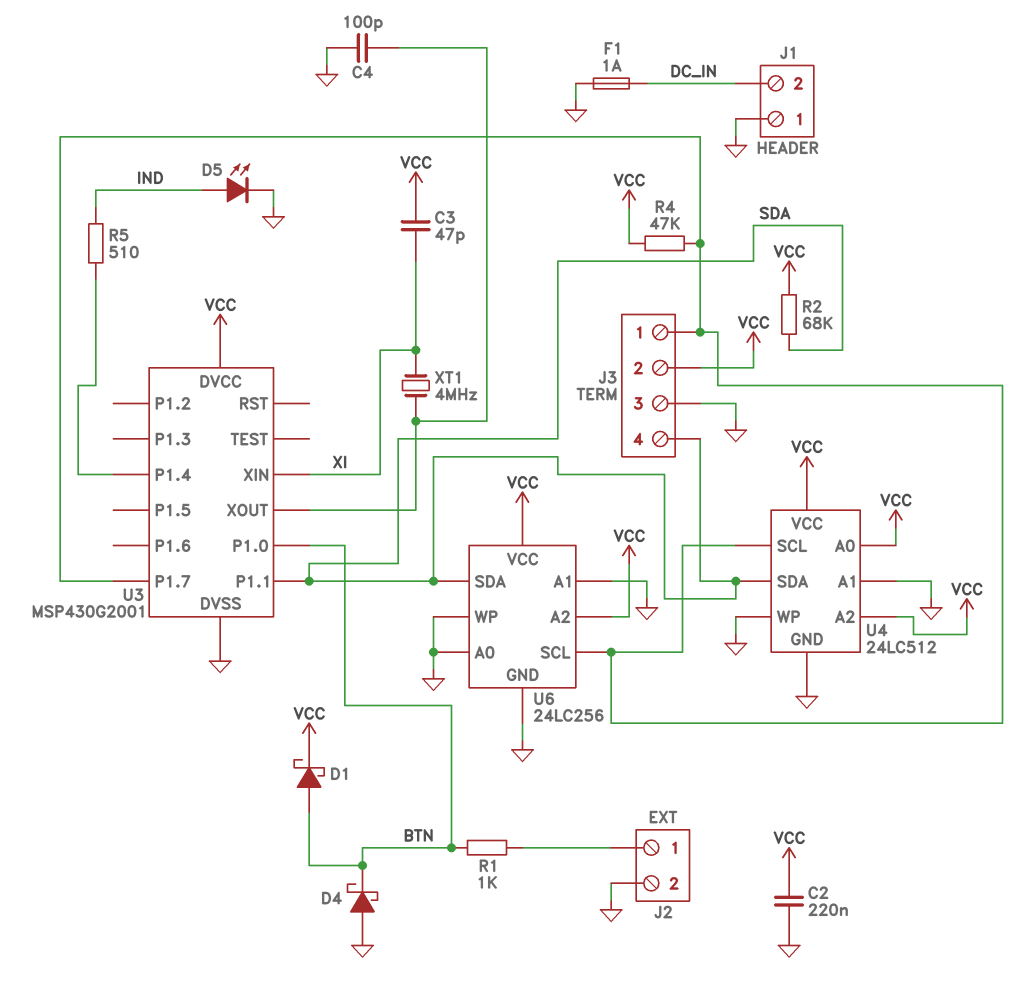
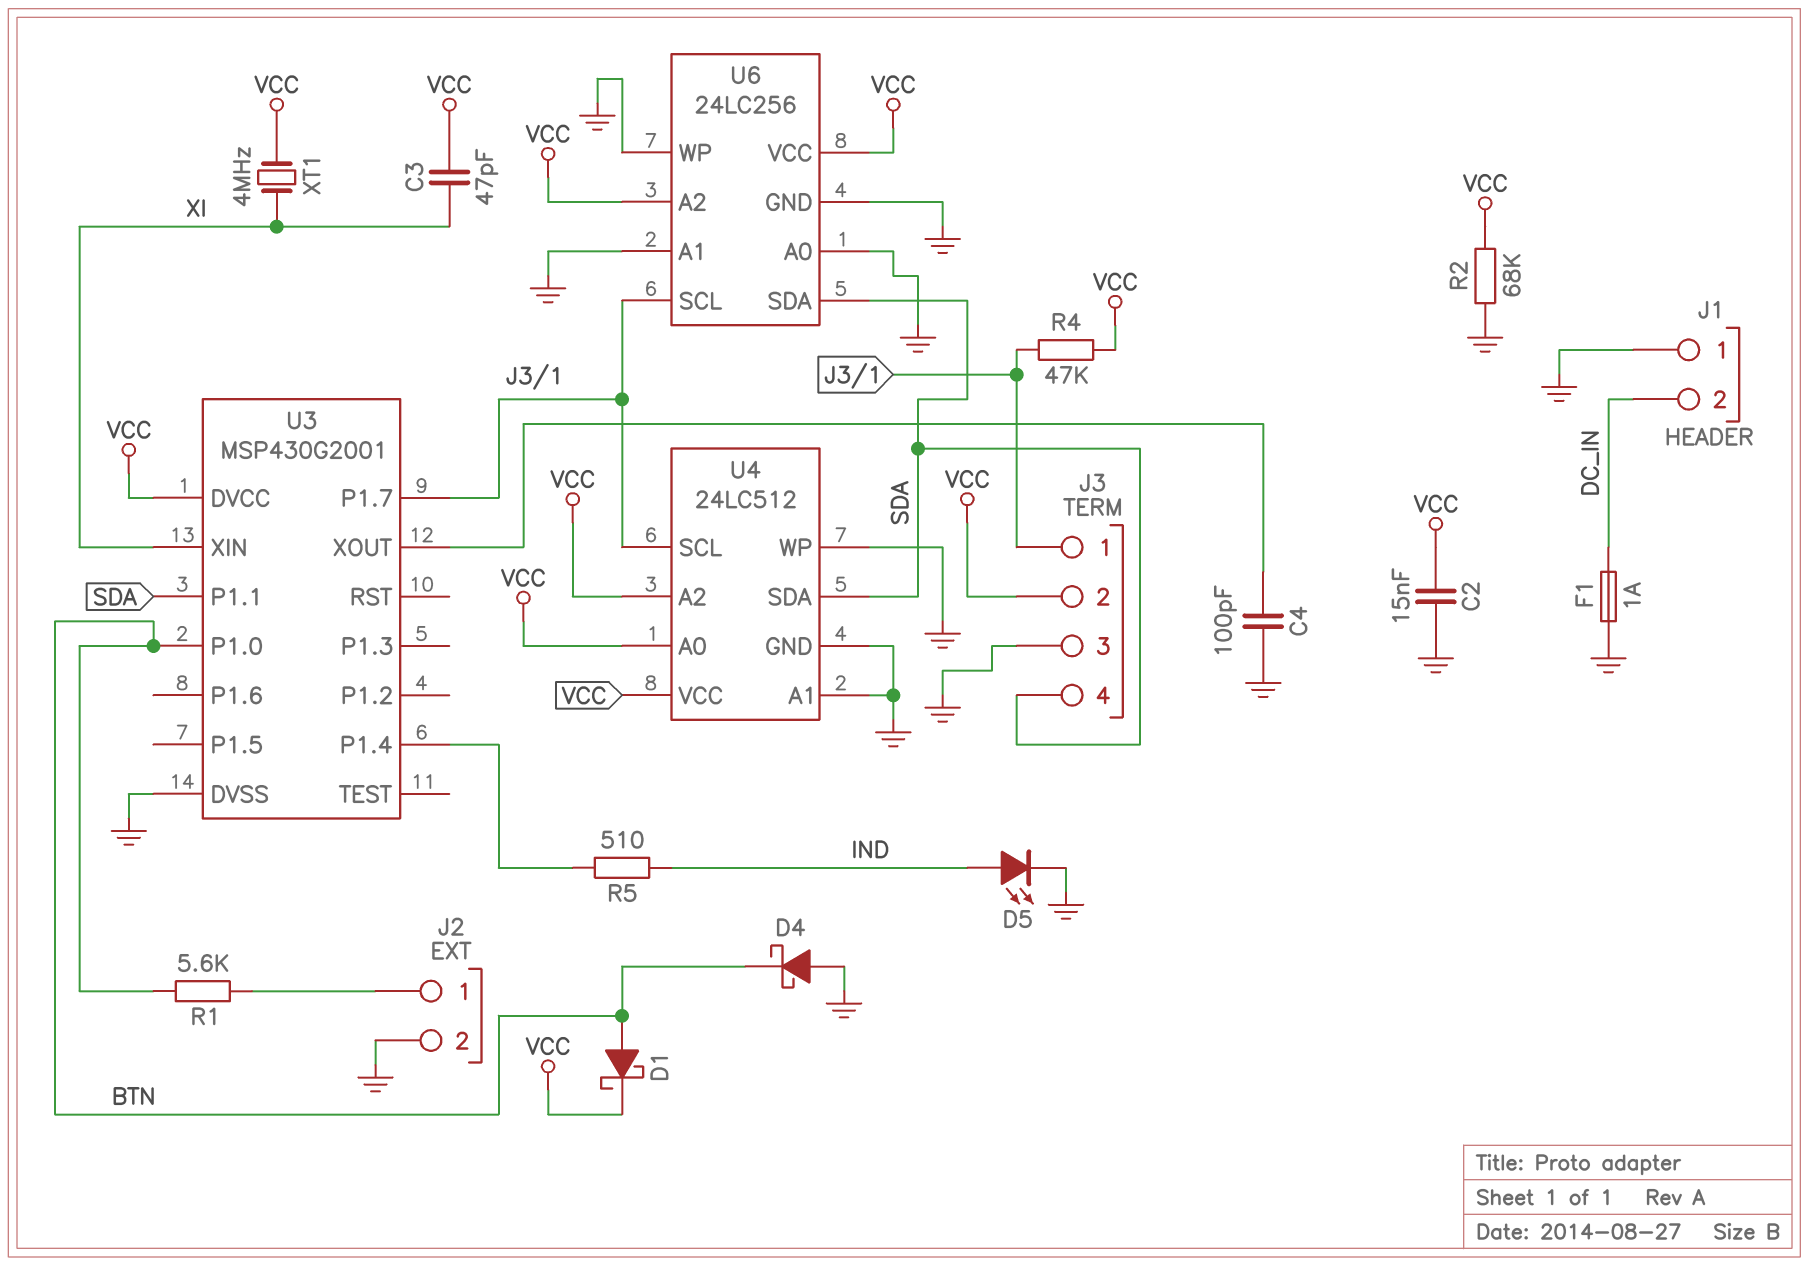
C2: 220nF (GND, VCC) -> 15nF (GND, VCC)
R1: 1k (BTN, J2/1) -> 5.6k (BTN, J2/1)
R2: 68k (SDA, VCC) -> 68k (GND, VCC)
XT1: 4MHz (U3/XOUT, XI) -> 4MHz (VCC, XI)

